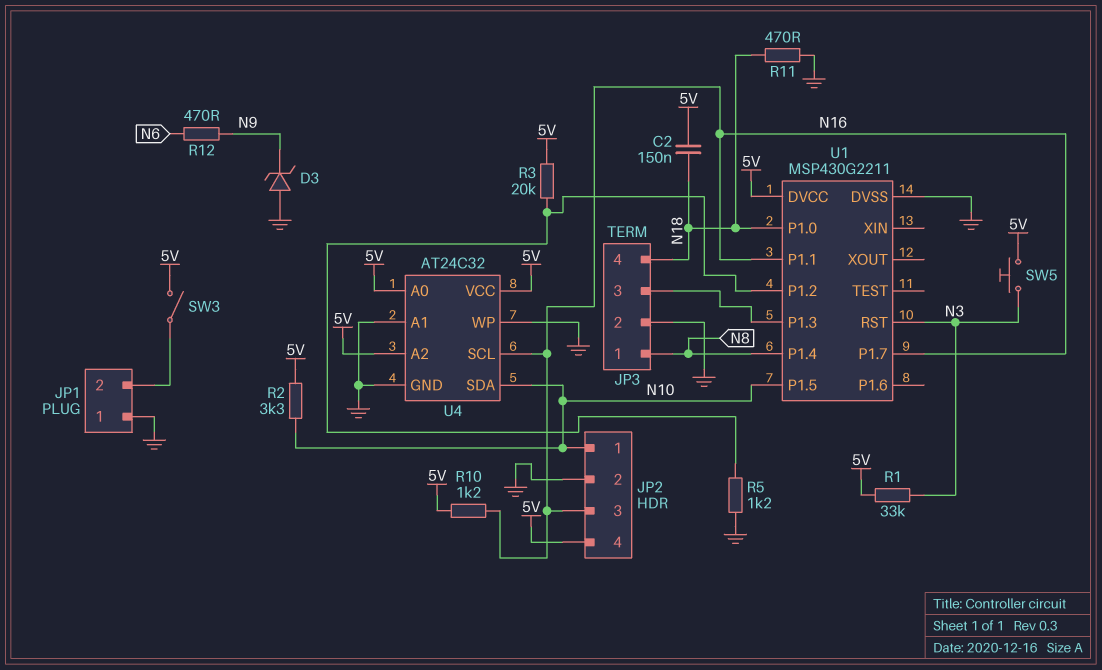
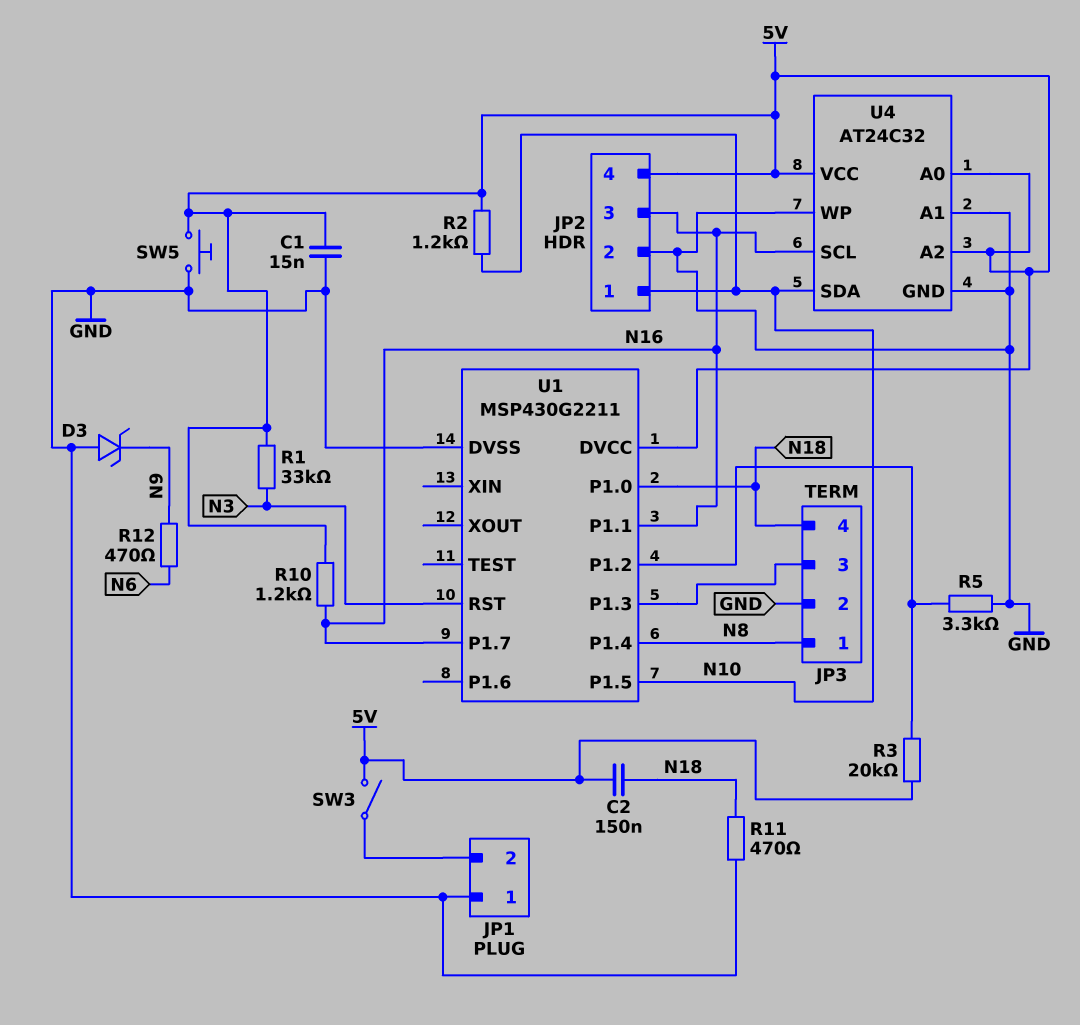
C1: none -> 15nF (5V, GND)
R2: 3.3k (5V, N10) -> 1.2k (5V, N10)
R5: 1.2k (GND, U1/P1.2) -> 3.3k (GND, U1/P1.2)
SW5: button (5V, N3) -> button (5V, GND)

